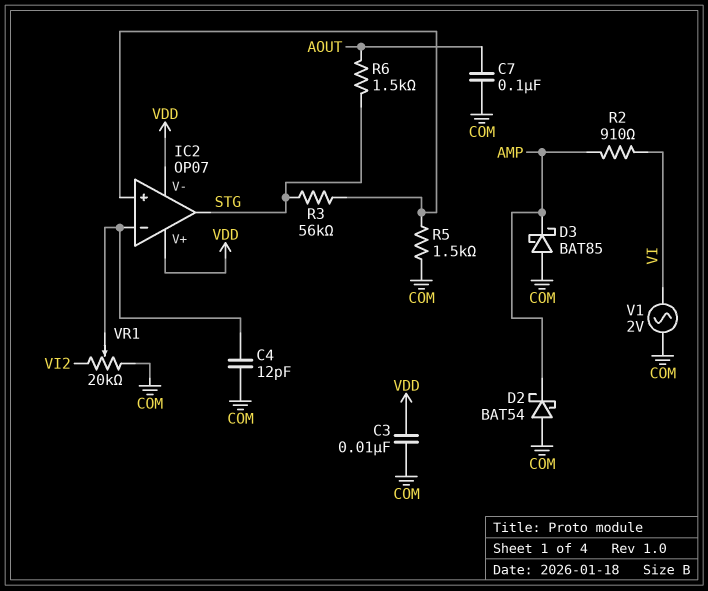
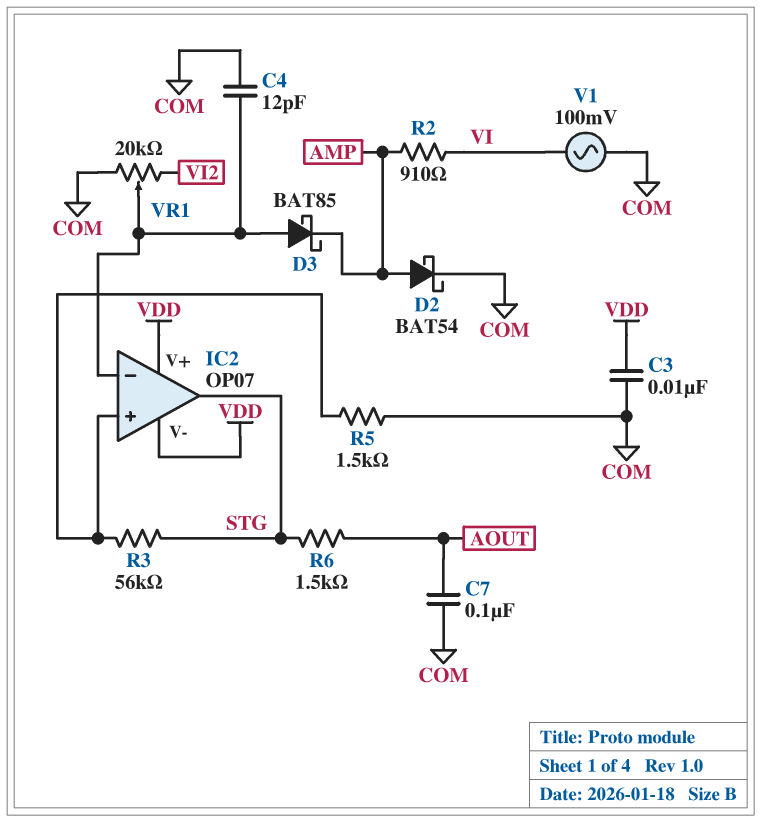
D2: schottky BAT54 (A COM, K AMP) -> schottky BAT54 (A AMP, K COM)
D3: schottky BAT85 (A COM, K AMP) -> schottky BAT85 (A IC2/in-, K AMP)
V1: AC 2V (COM, VI) -> AC 100mV (COM, VI)

